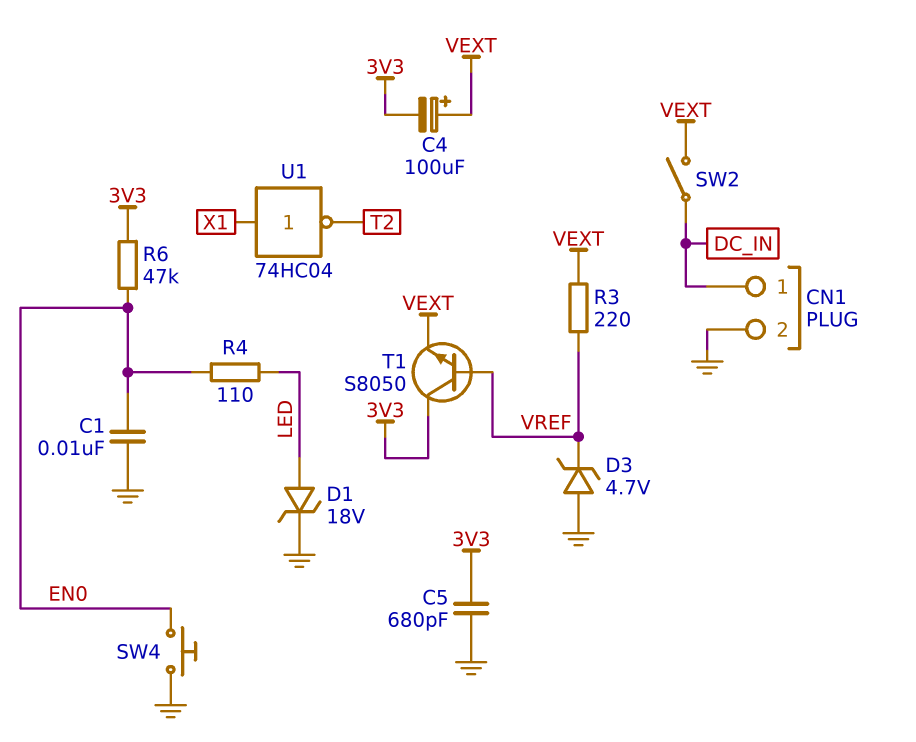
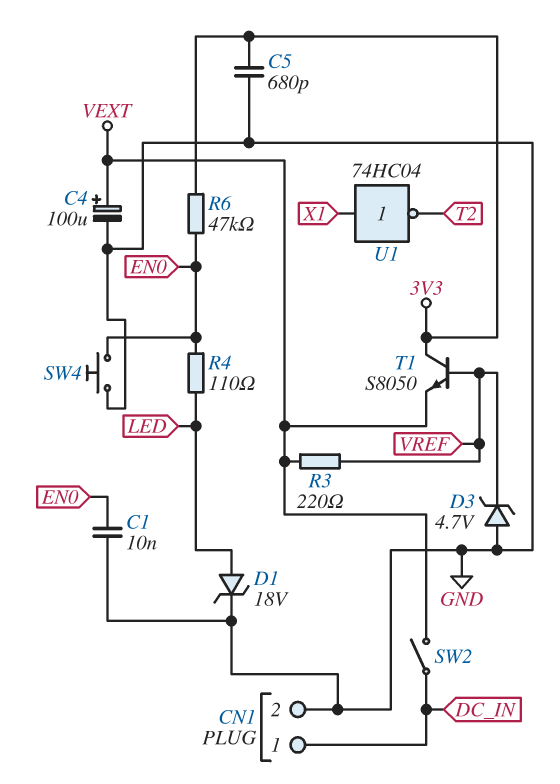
C4: 100uF (plus VEXT, minus 3V3) -> 100uF (plus VEXT, minus GND)

